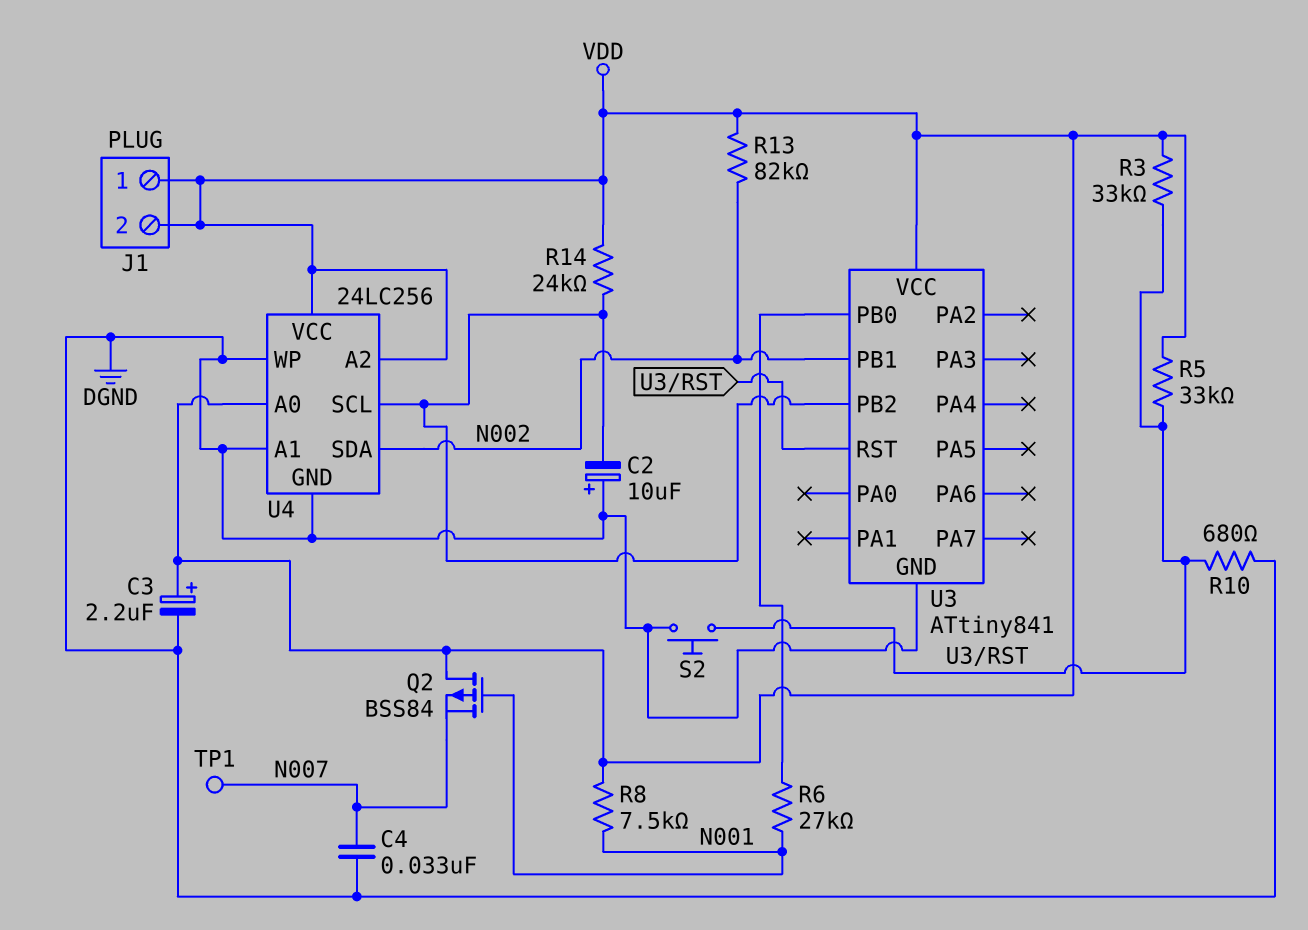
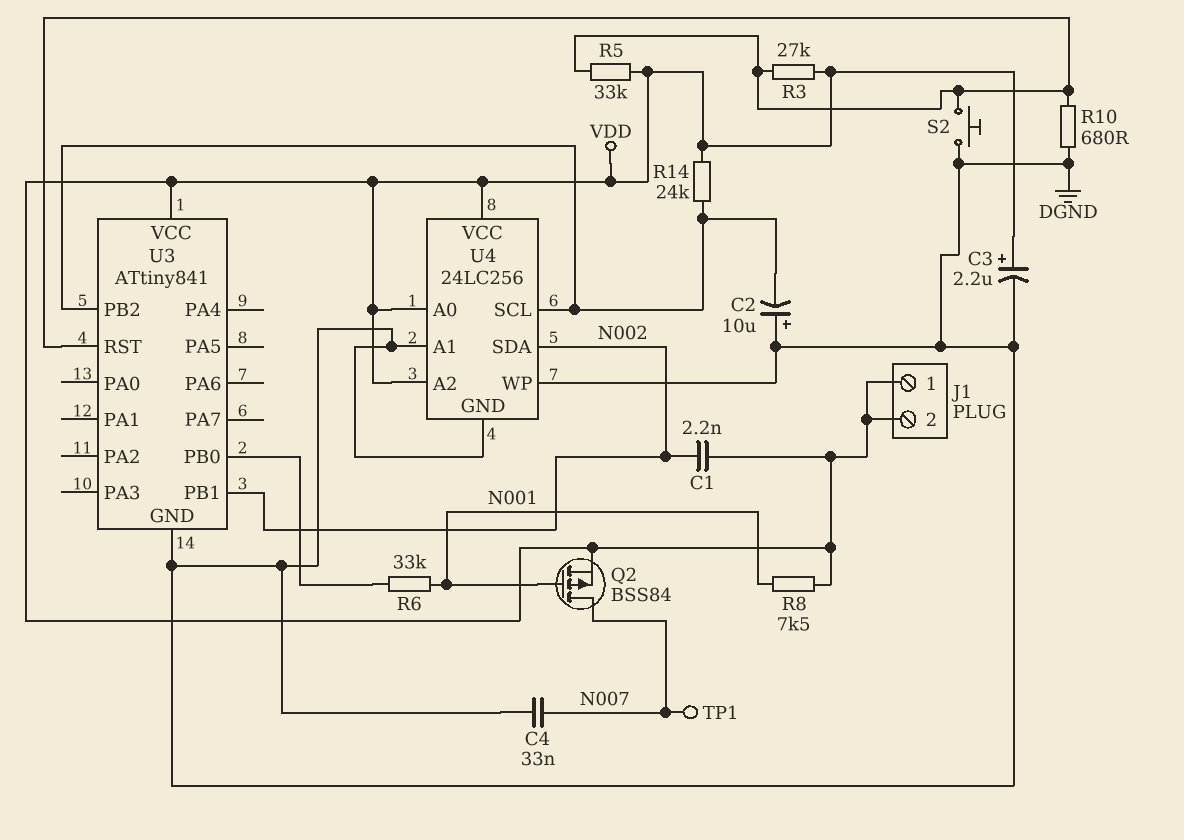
C1: none -> 2.2nF (N002, VDD)
Q2: PMOS BSS84 (G N001, D VDD, S N007) -> PMOS BSS84 (G N001, D N007, S VDD)
R3: 33k (U3/RST, VDD) -> 27k (U3/RST, VDD)
R6: 27k (N001, U3/PB0) -> 33k (N001, U3/PB0)
R13: 82k (N002, VDD) -> none

